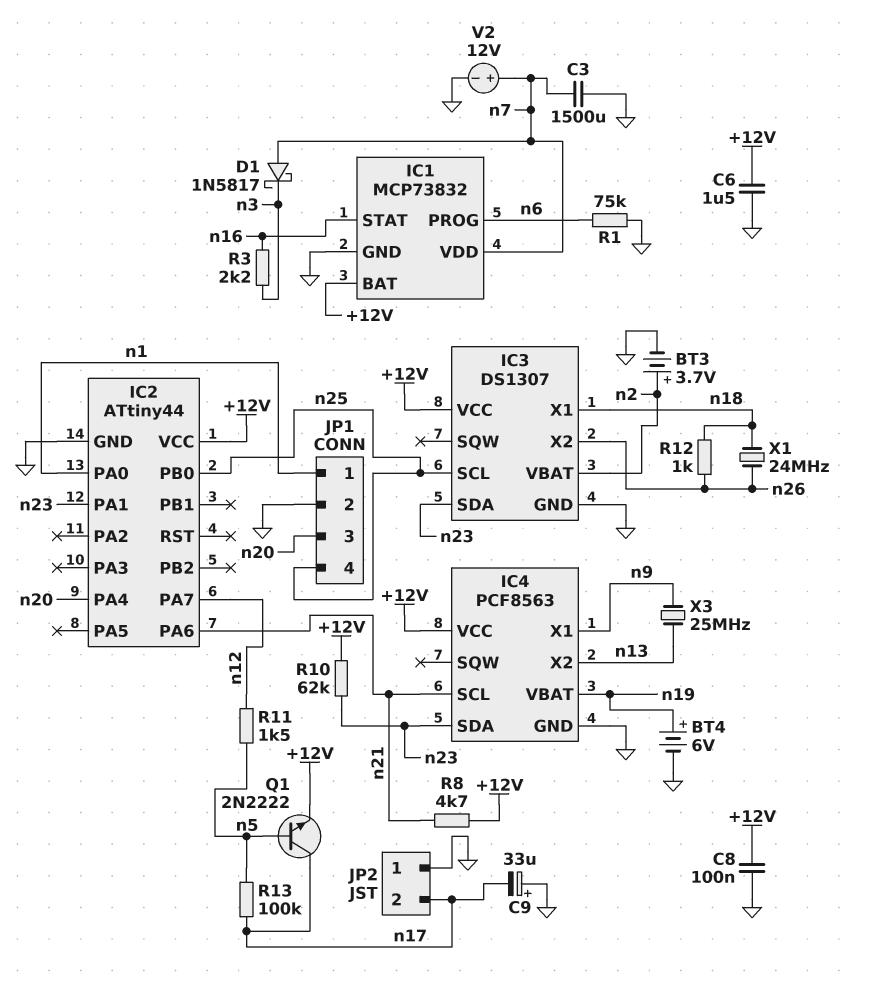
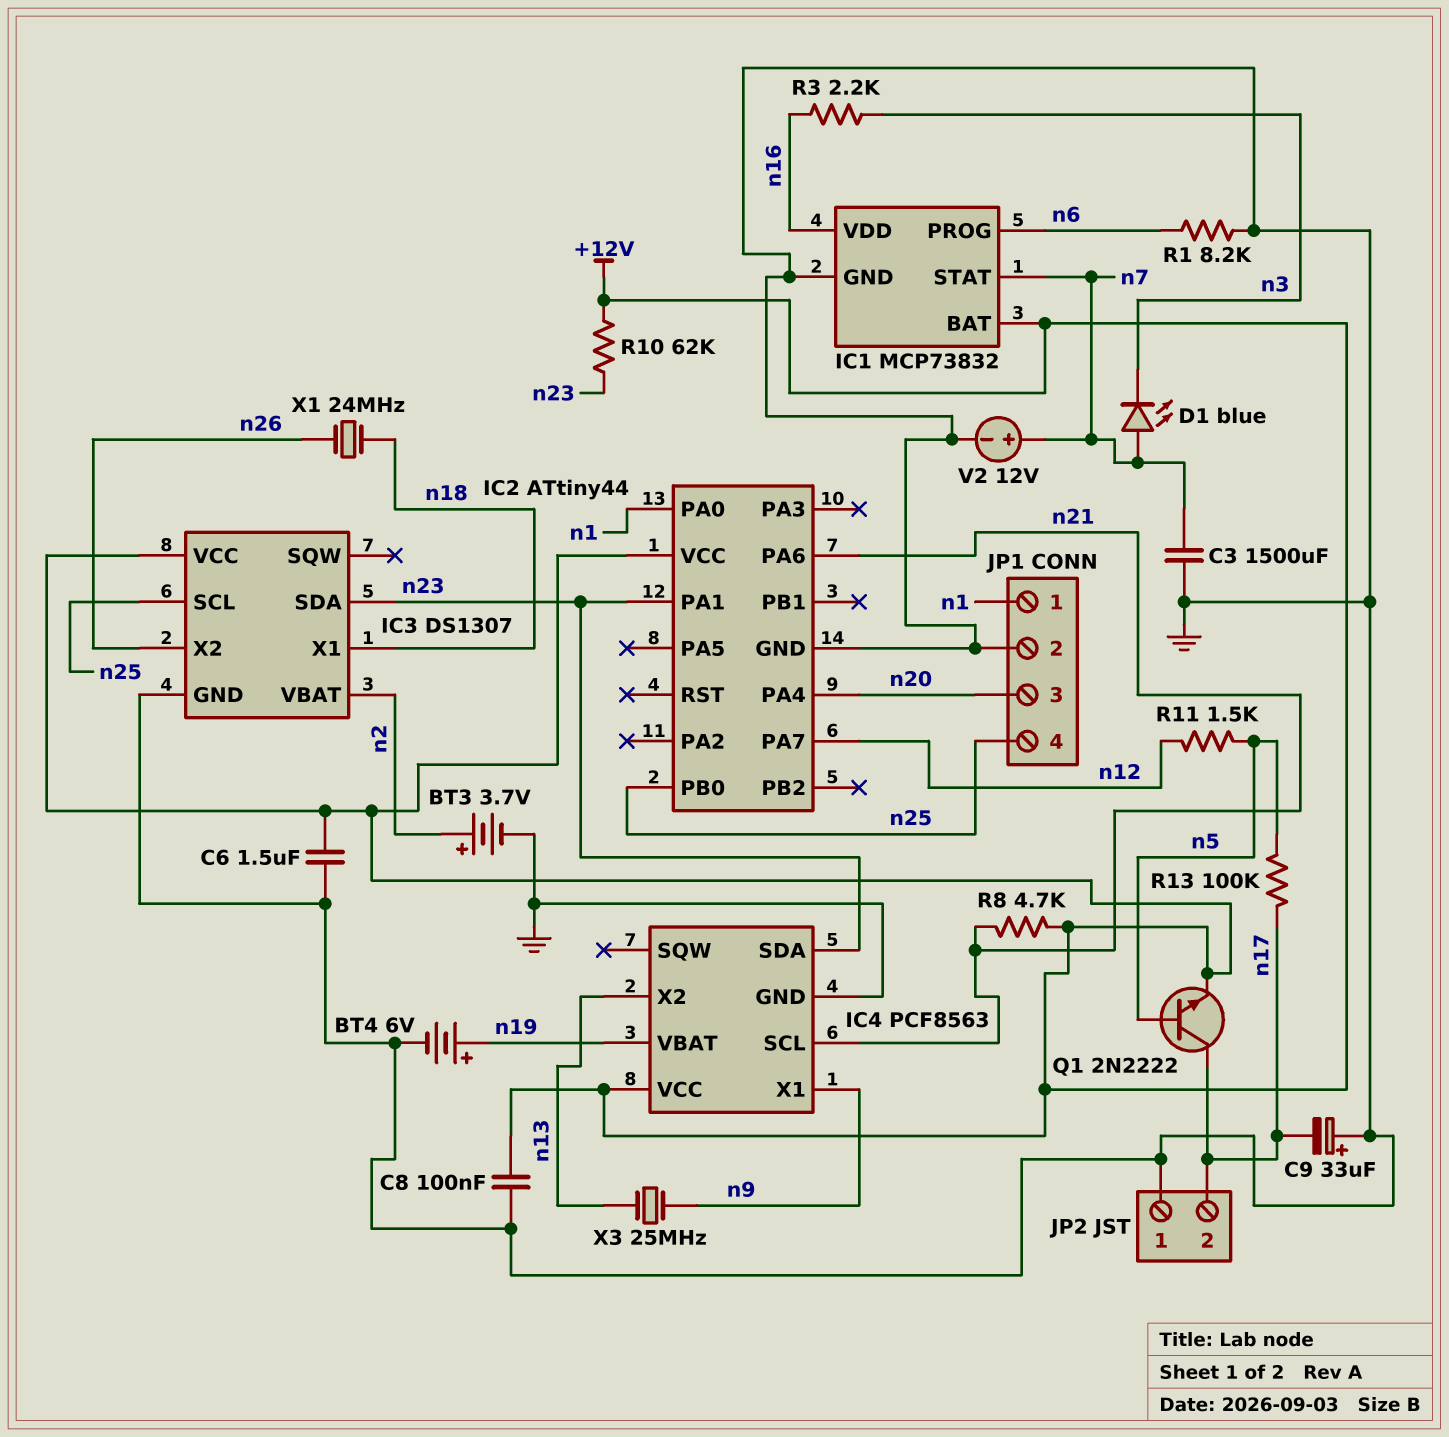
D1: schottky 1N5817 (A n7, K n3) -> LED blue (A n7, K n3)
IC1 pin STAT: n16 -> n7
IC1 pin VDD: n7 -> n16
R1: 75k (GND, n6) -> 8.2k (GND, n6)
R12: 1k (n18, n26) -> none

